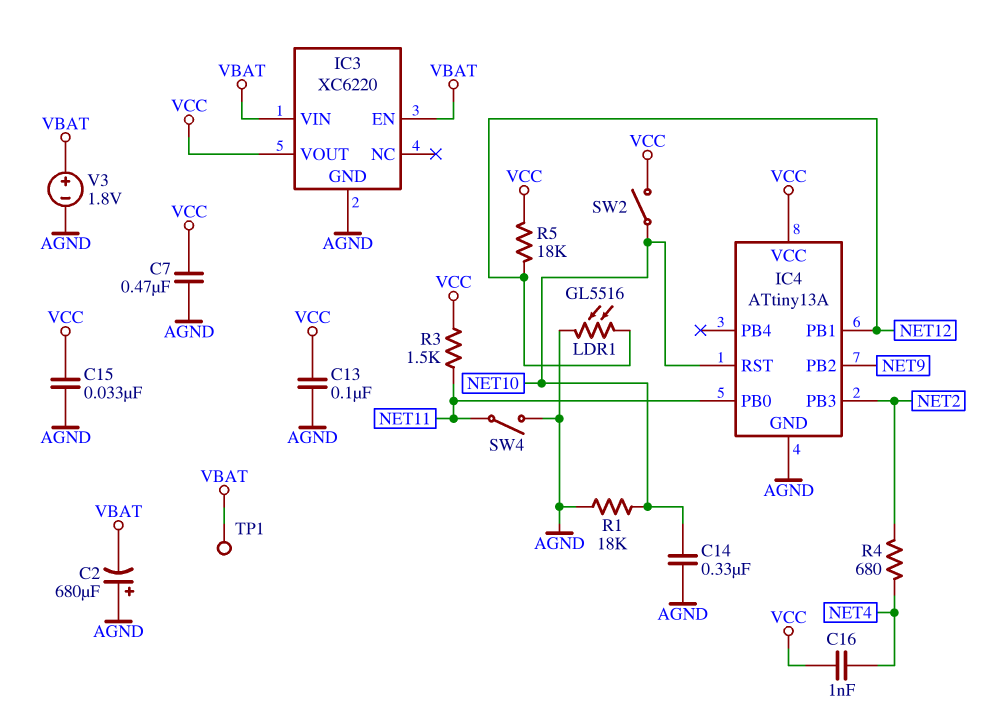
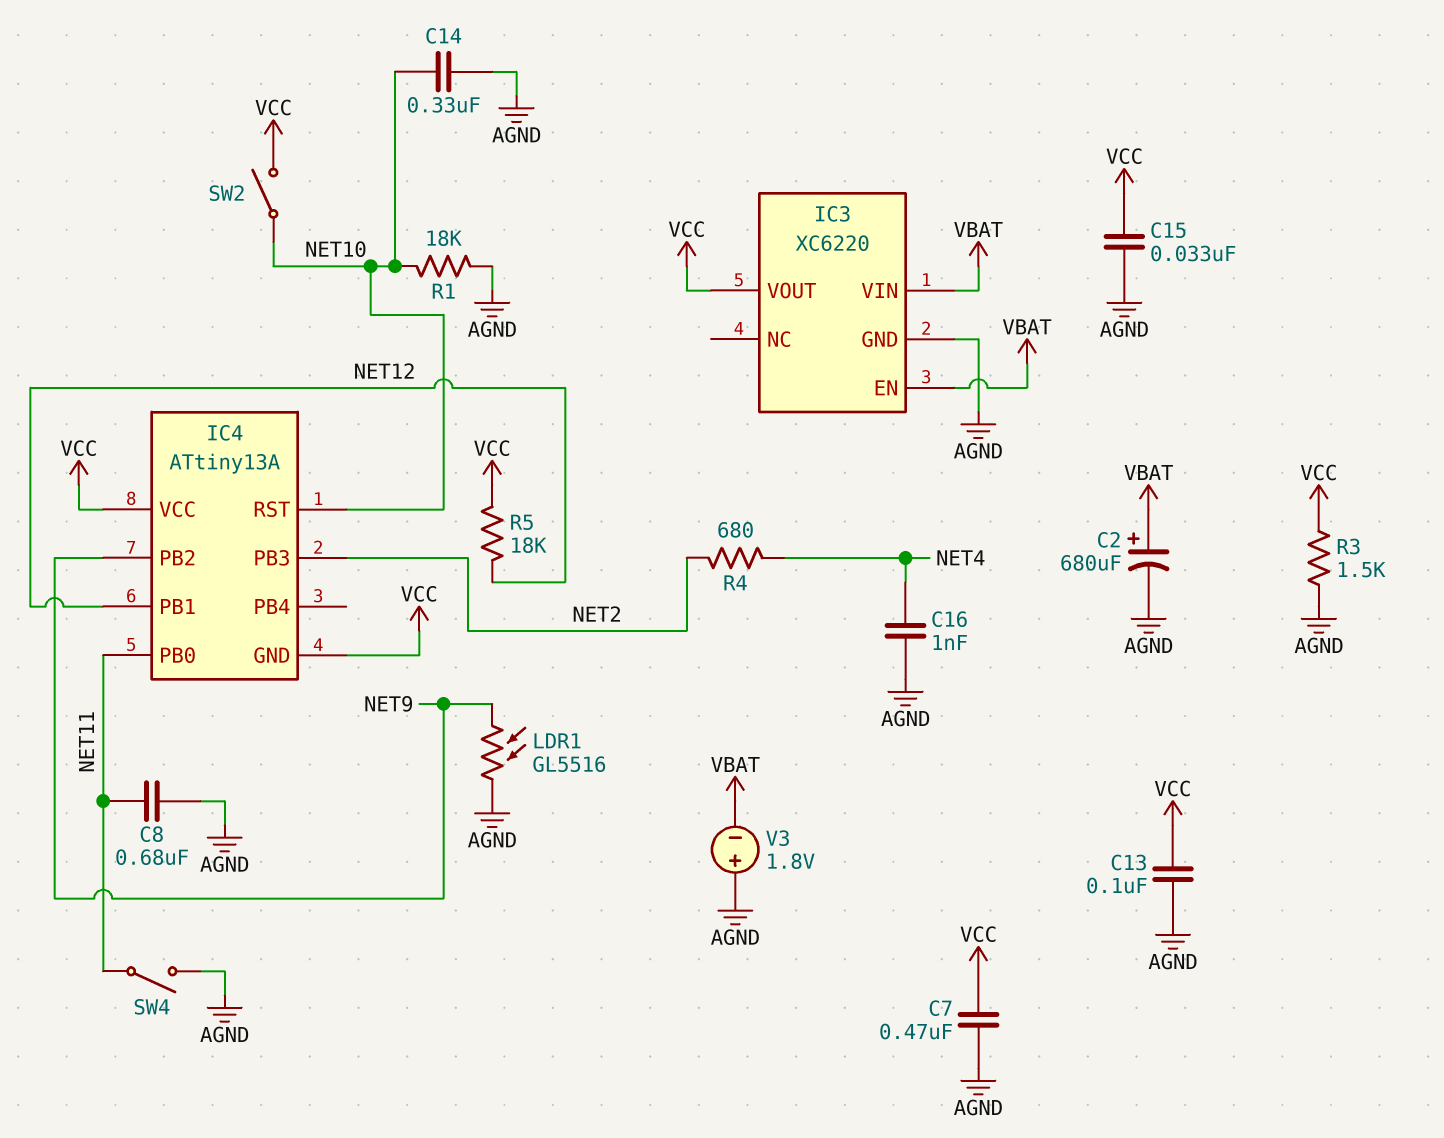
C2: 680uF (plus AGND, minus VBAT) -> 680uF (plus VBAT, minus AGND)
C8: none -> 680nF (AGND, NET11)
C16: 1nF (NET4, VCC) -> 1nF (AGND, NET4)
IC4 pin GND: AGND -> VCC
LDR1: GL5516 (AGND, NET12) -> GL5516 (AGND, NET9)
R3: 1.5k (NET11, VCC) -> 1.5k (AGND, VCC)
TP1: test point (VBAT) -> none
V3: 1.8V (plus VBAT, minus AGND) -> 1.8V (plus AGND, minus VBAT)

